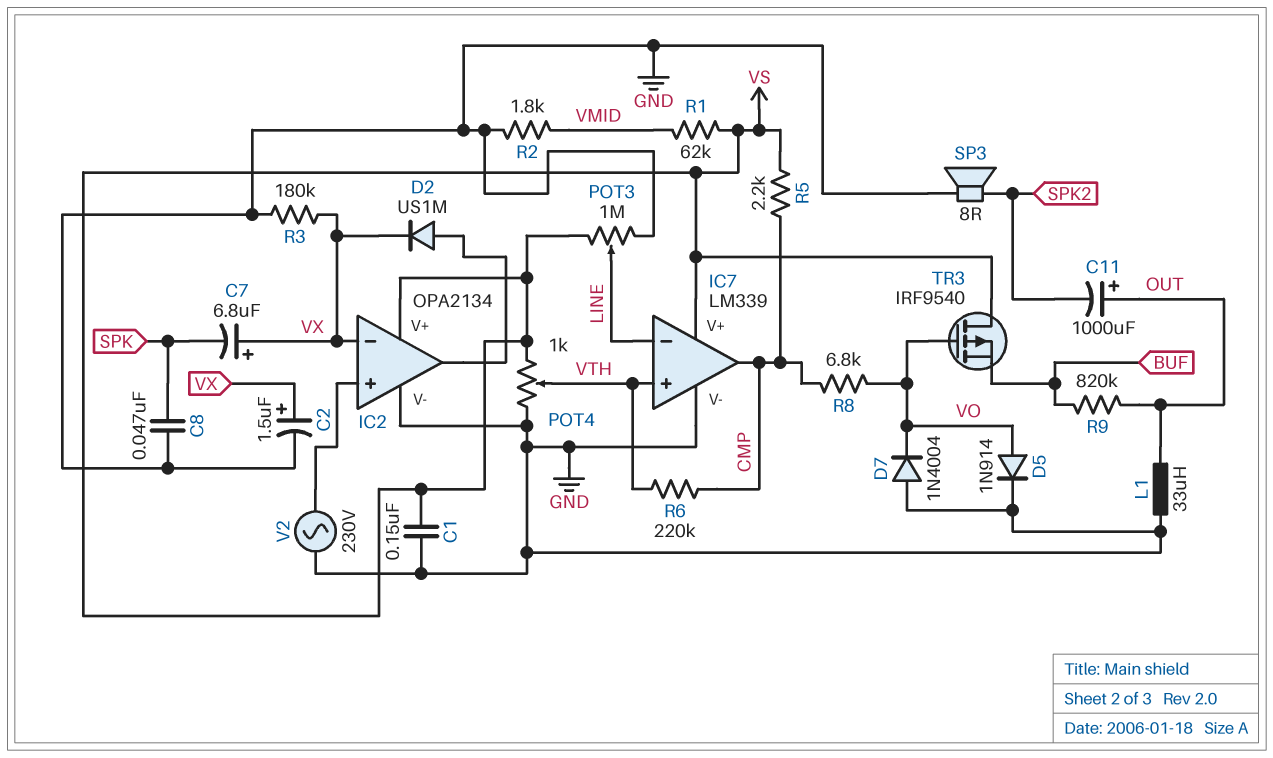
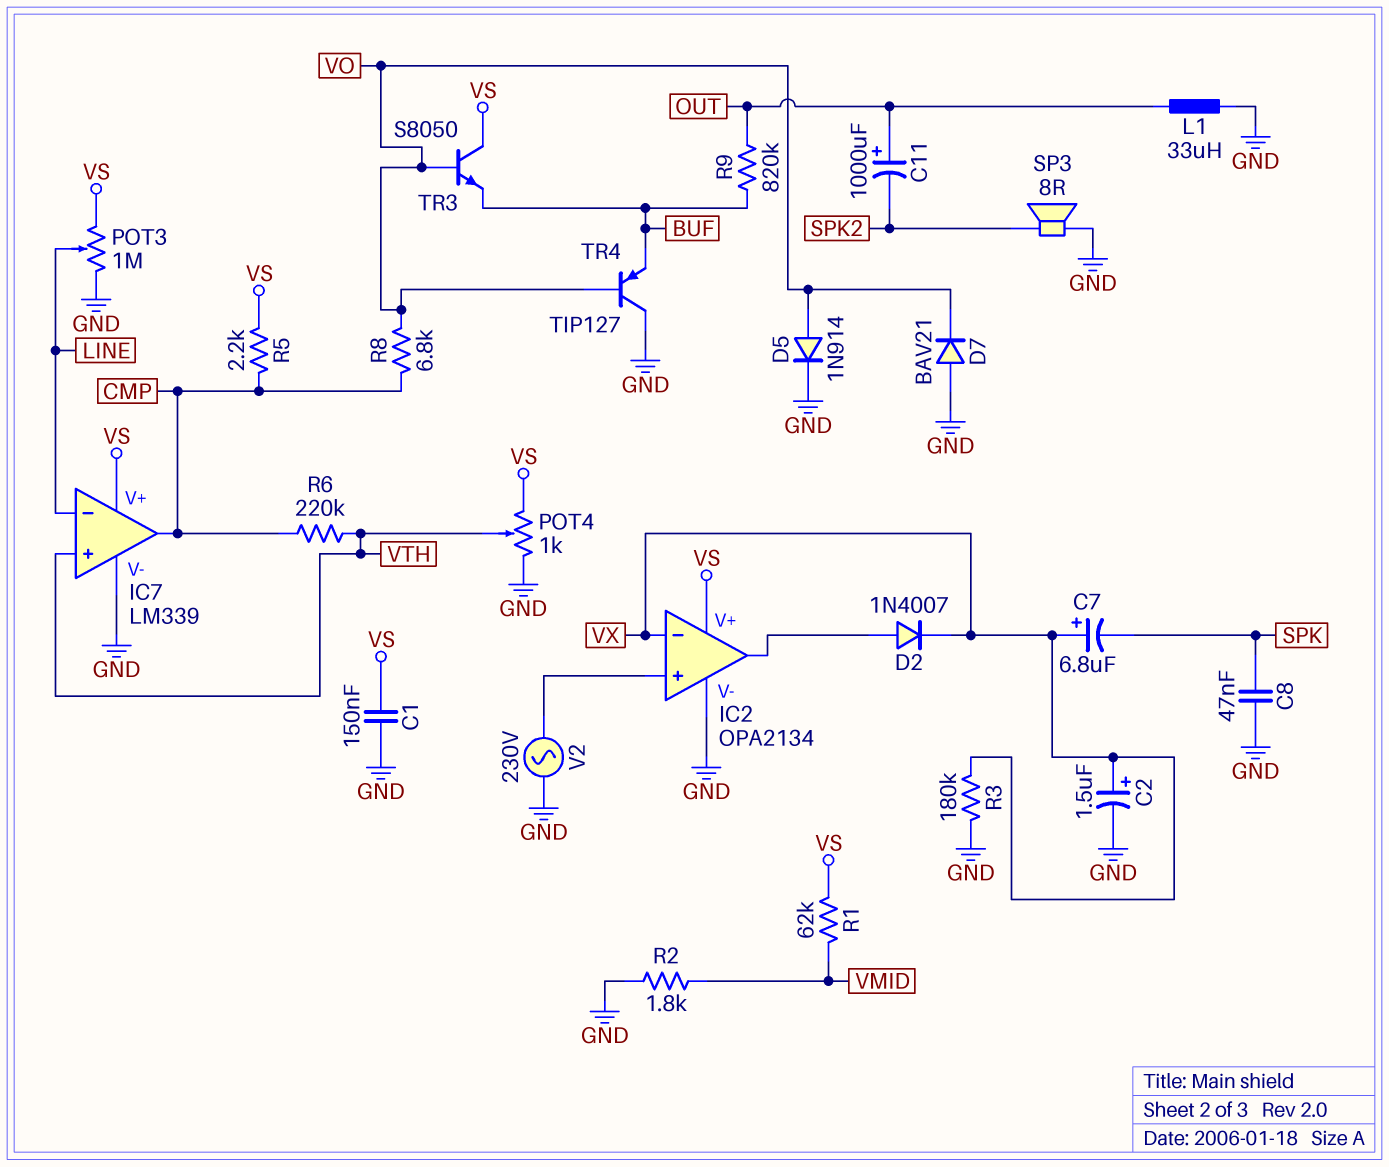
D2: diode US1M (A IC2/out, K VX) -> diode 1N4007 (A IC2/out, K VX)
D7: diode 1N4004 (A GND, K VO) -> diode BAV21 (A GND, K VO)
TR3: PMOS IRF9540 (G VO, D VS, S BUF) -> NPN S8050 (B VO, C VS, E BUF)
TR4: none -> PNP TIP127 (B VO, C GND, E BUF)

